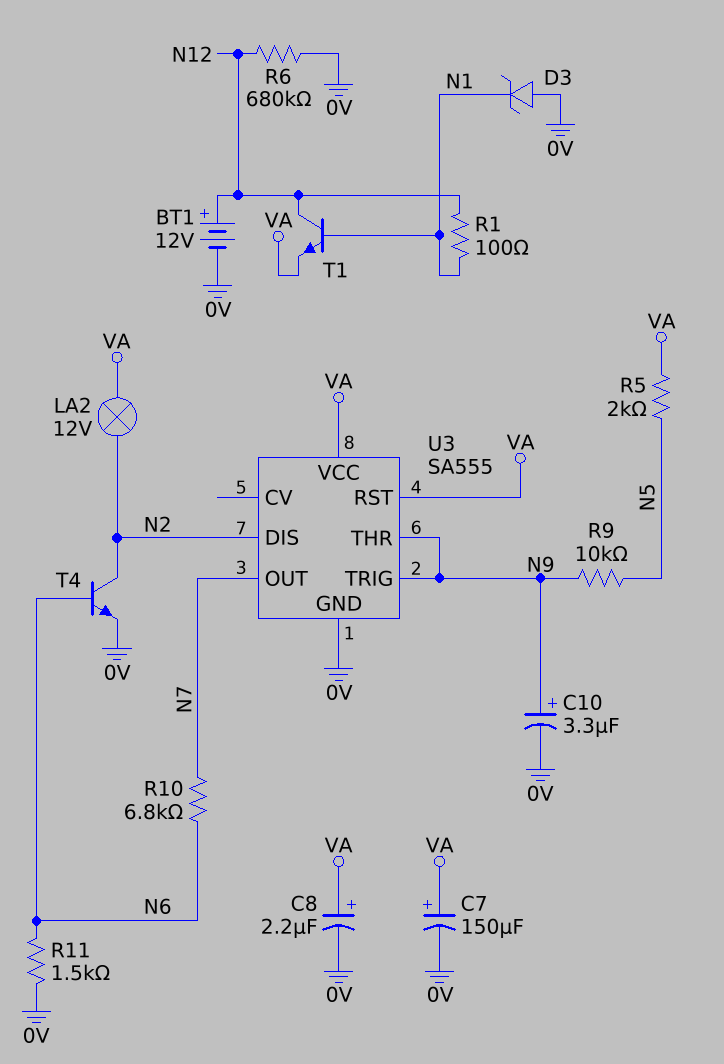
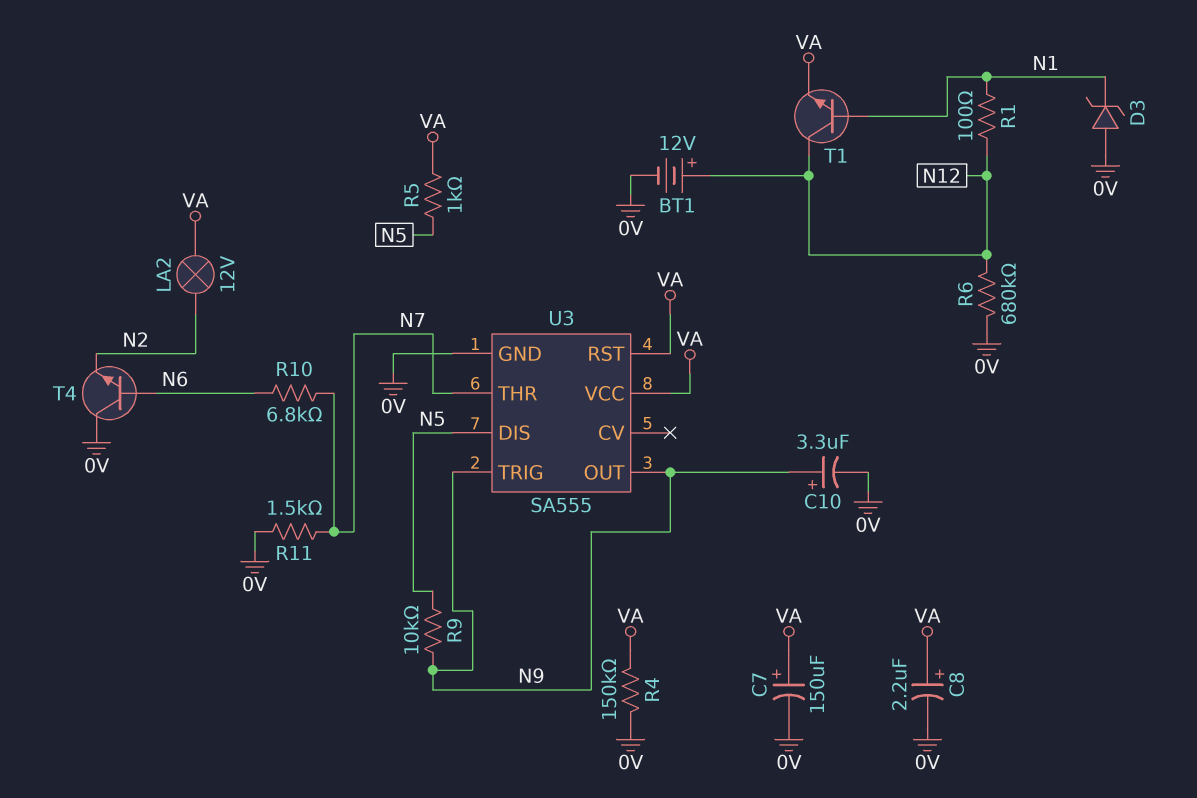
R4: none -> 150k (0V, VA)
R5: 2k (N5, VA) -> 1k (N5, VA)
R11: 1.5k (0V, N6) -> 1.5k (0V, N7)
T4: NPN (B N6, C N2, E 0V) -> NPN (B N6, C 0V, E N2)
U3 pin DIS: N2 -> N5
U3 pin OUT: N7 -> N9
U3 pin THR: N9 -> N7

